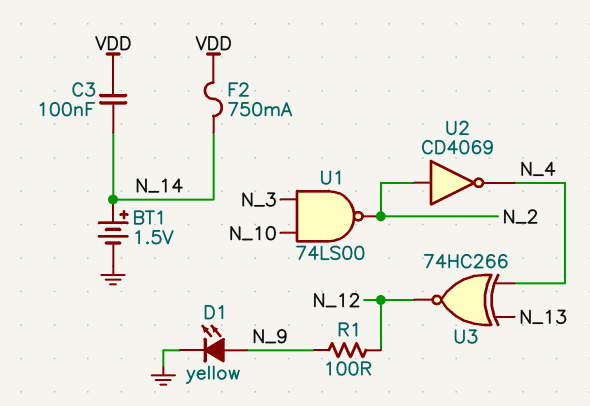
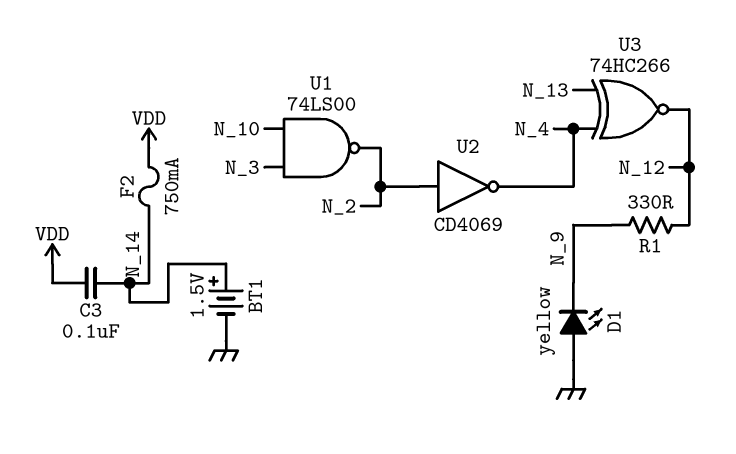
D1: LED yellow (A N_9, K GND) -> LED yellow (A GND, K N_9)
R1: 100 (N_9, N_12) -> 330 (N_9, N_12)

